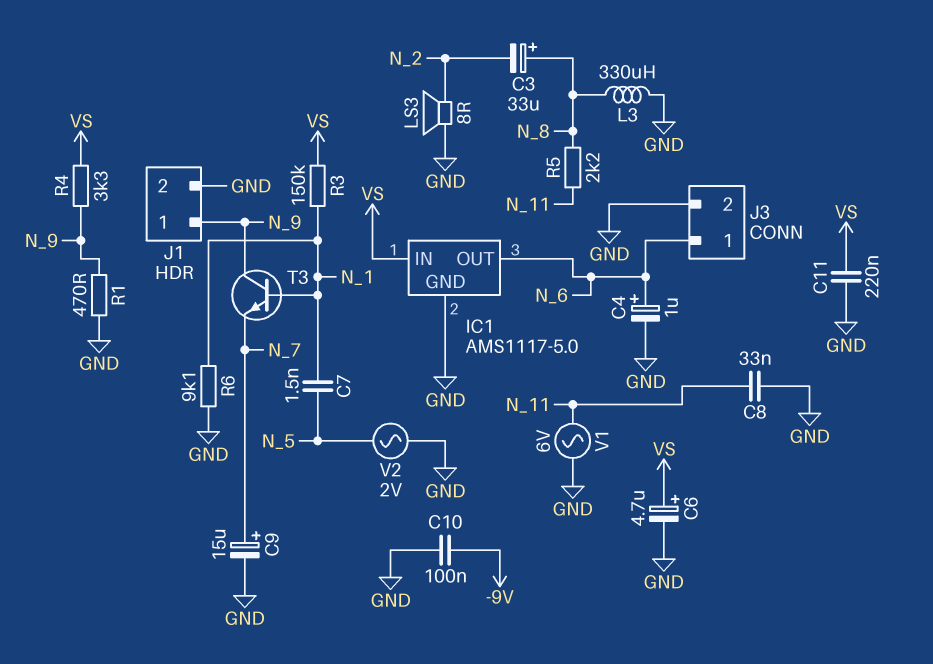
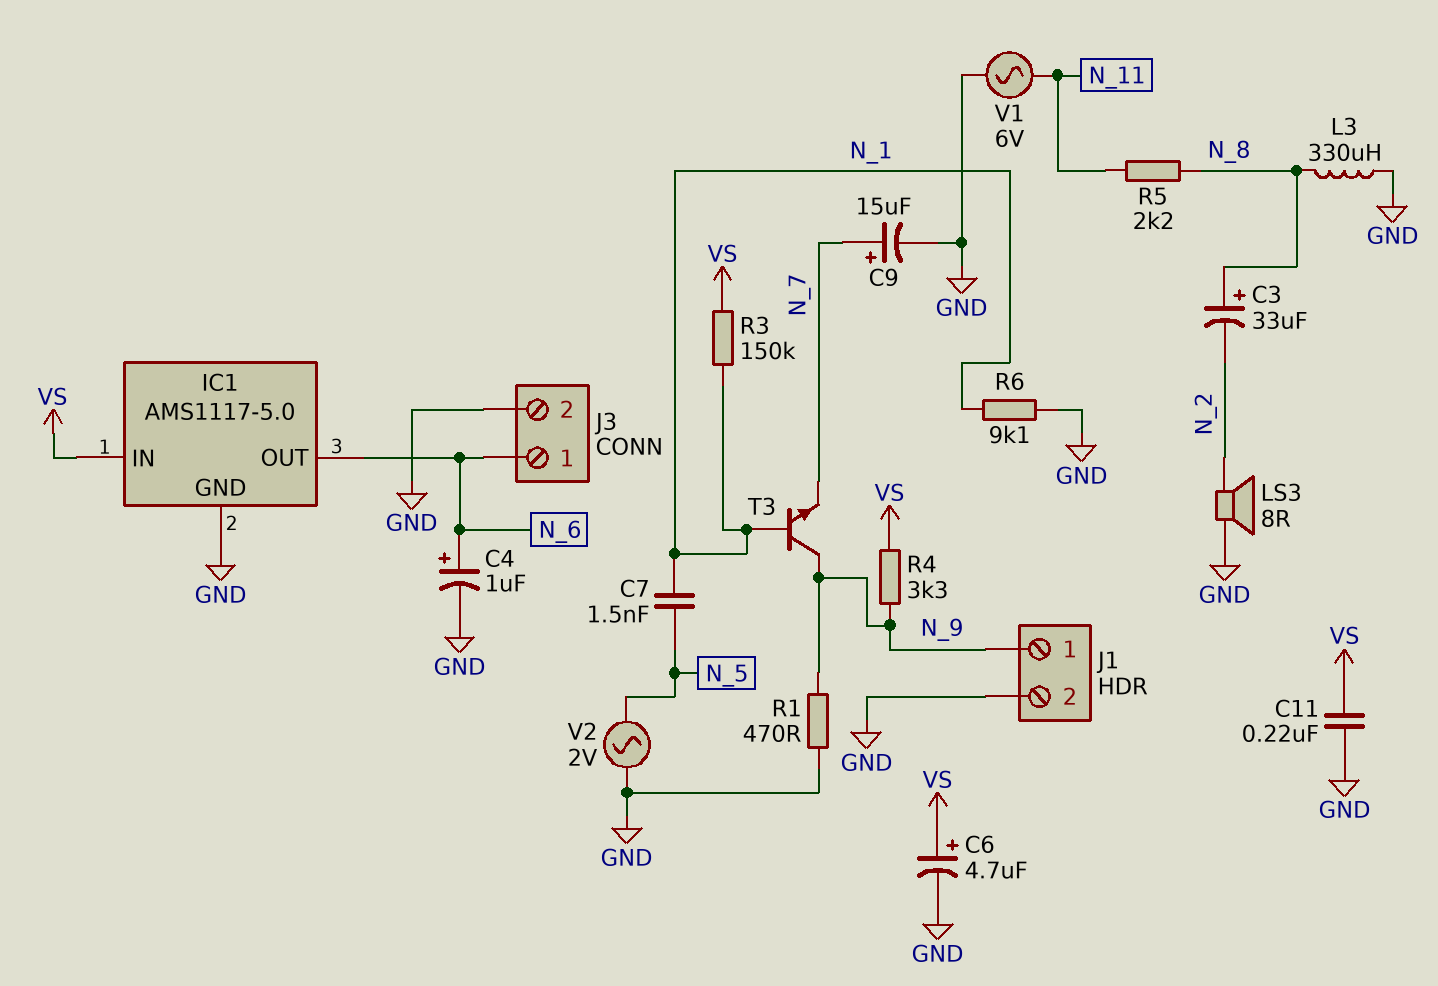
C8: 33nF (GND, N_11) -> none
C10: 100nF (-9V, GND) -> none

